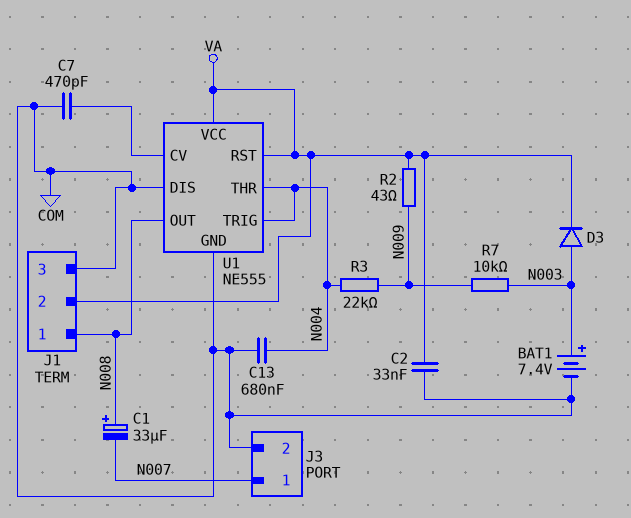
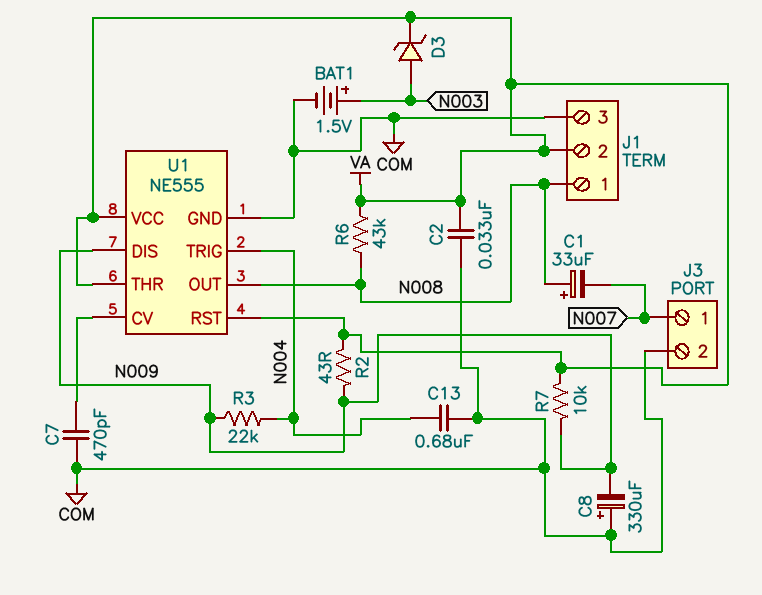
BAT1: 7.4V (plus N003, minus COM) -> 1.5V (plus N003, minus COM)
C8: none -> 330uF (plus COM, minus N009)
D3: diode (A N003, K VA) -> zener (A N003, K VA)
R6: none -> 43k (N008, VA)
R7: 10k (N003, N009) -> 10k (N009, VA)
U1 pin DIS: COM -> N009
U1 pin THR: N004 -> VA

